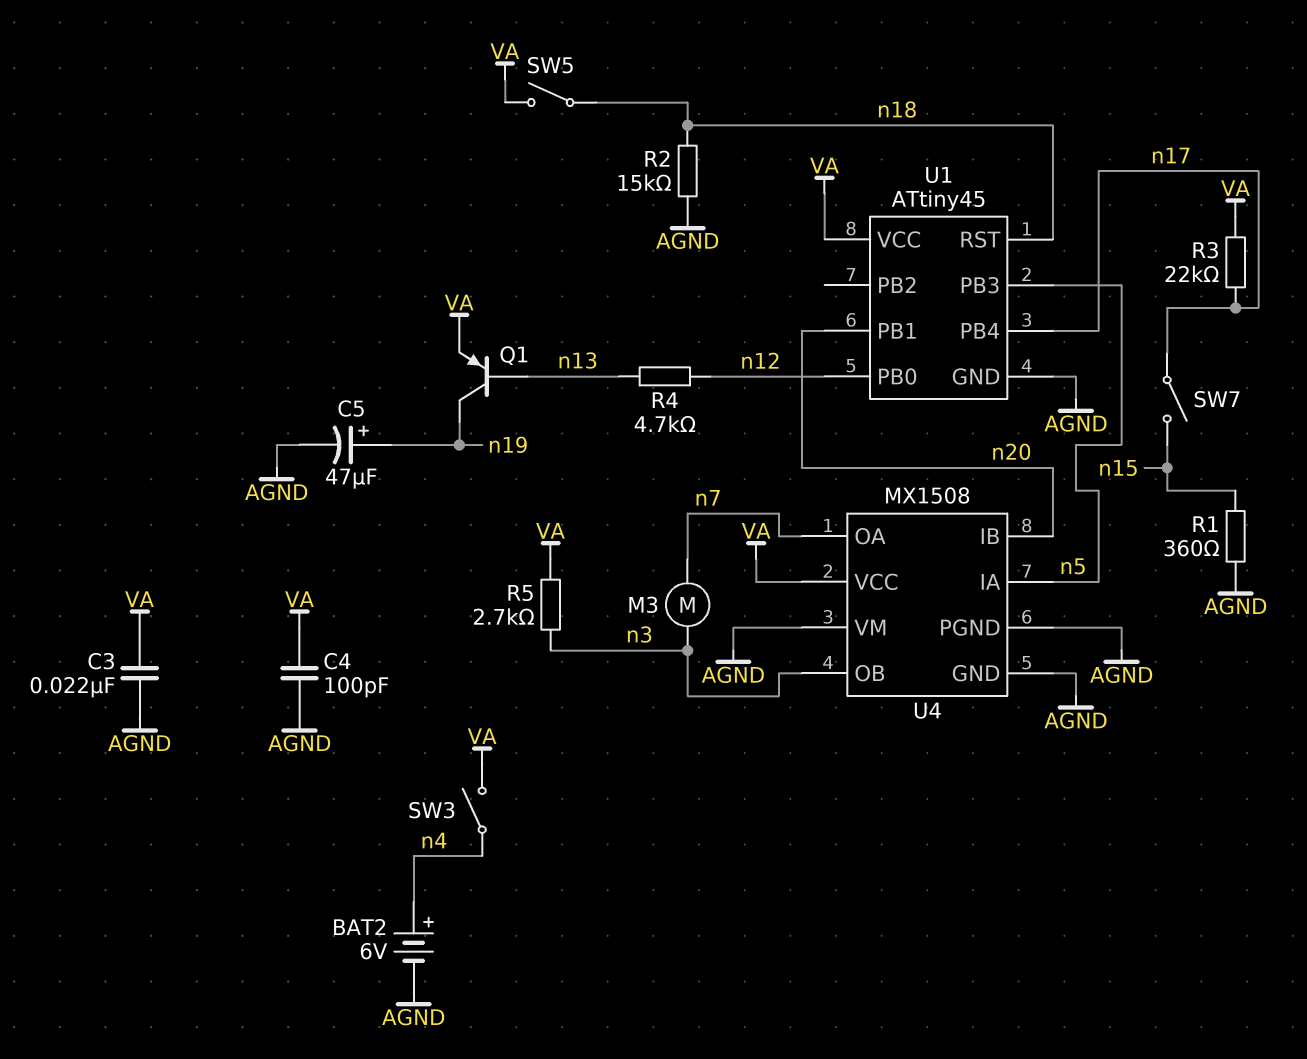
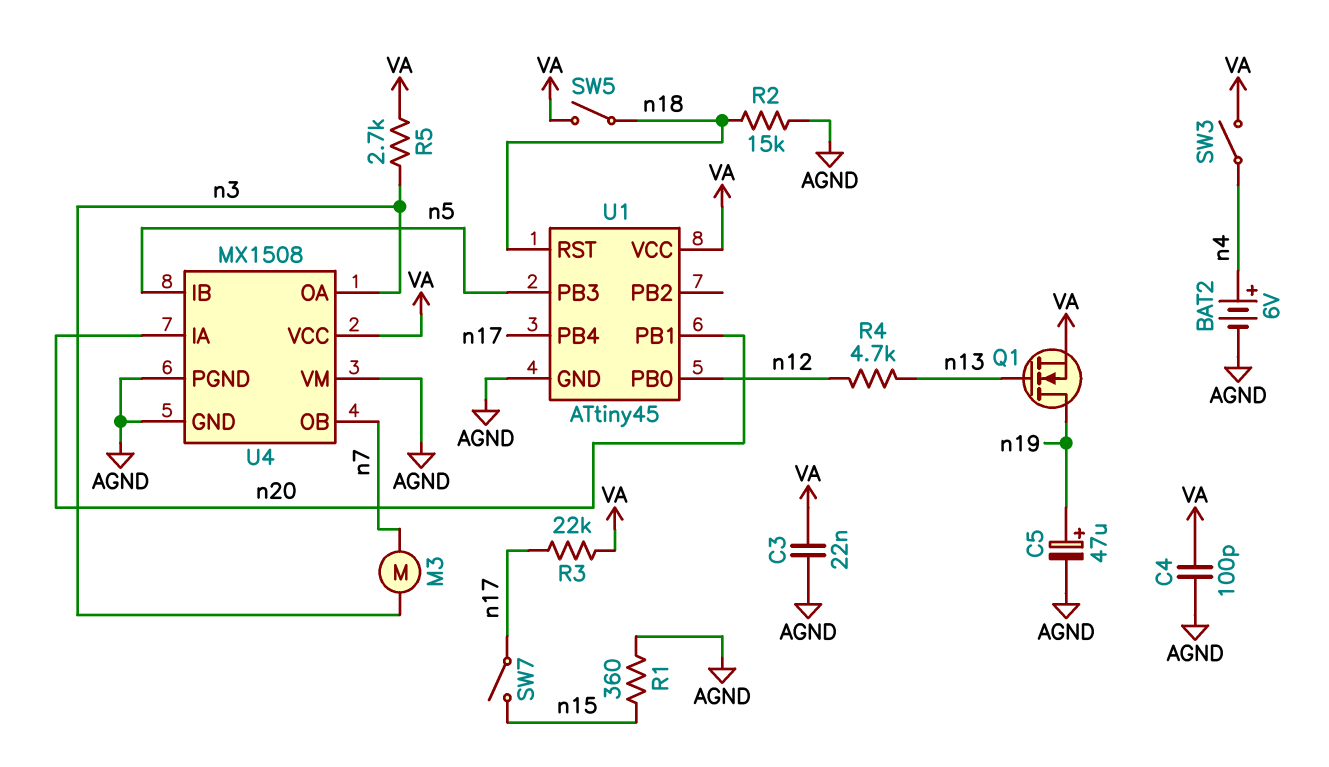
Q1: PNP (B n13, C n19, E VA) -> NMOS (G n13, D n19, S VA)
U4 pin IA: n5 -> n20
U4 pin IB: n20 -> n5
U4 pin OA: n7 -> n3
U4 pin OB: n3 -> n7

